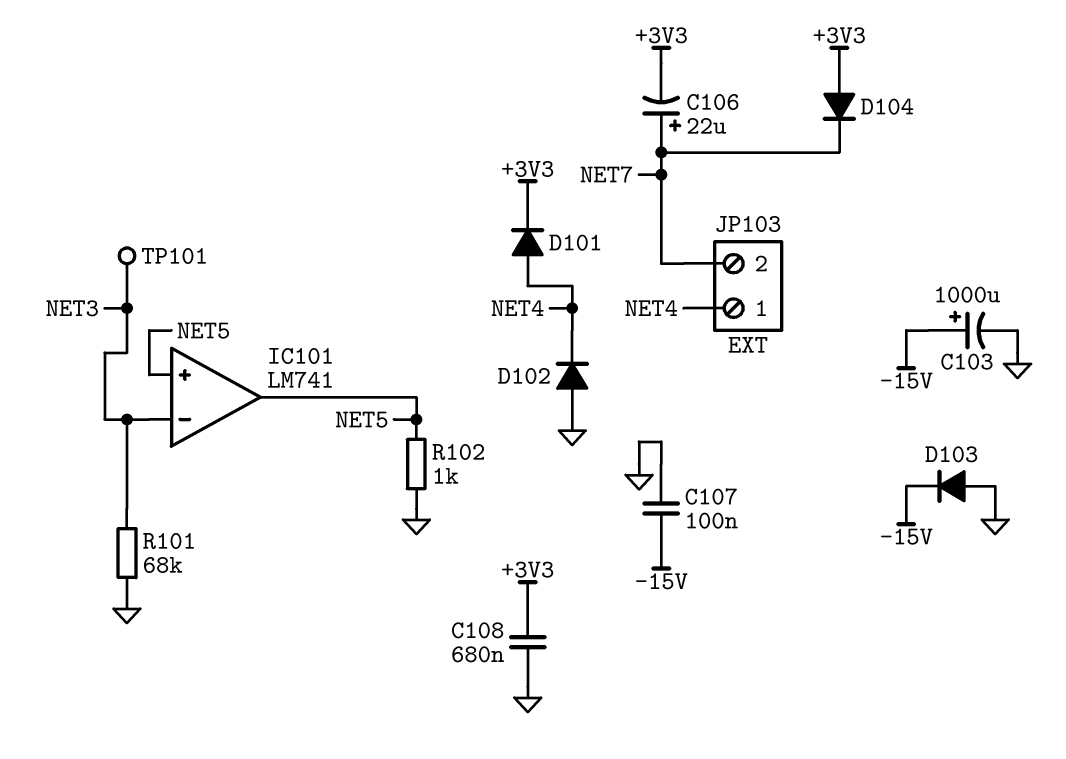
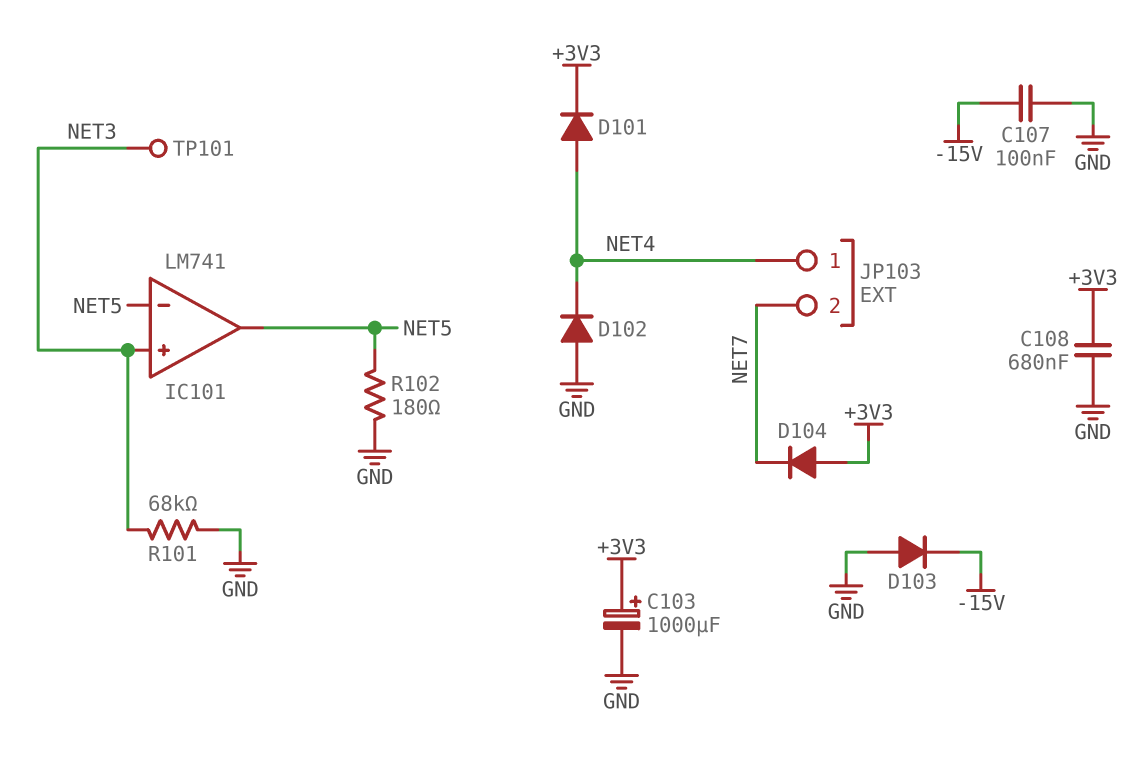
C103: 1000uF (plus -15V, minus GND) -> 1000uF (plus +3V3, minus GND)
C106: 22uF (plus NET7, minus +3V3) -> none
IC101 pin in+: NET5 -> NET3
IC101 pin in-: NET3 -> NET5
R102: 1k (GND, NET5) -> 180 (GND, NET5)

